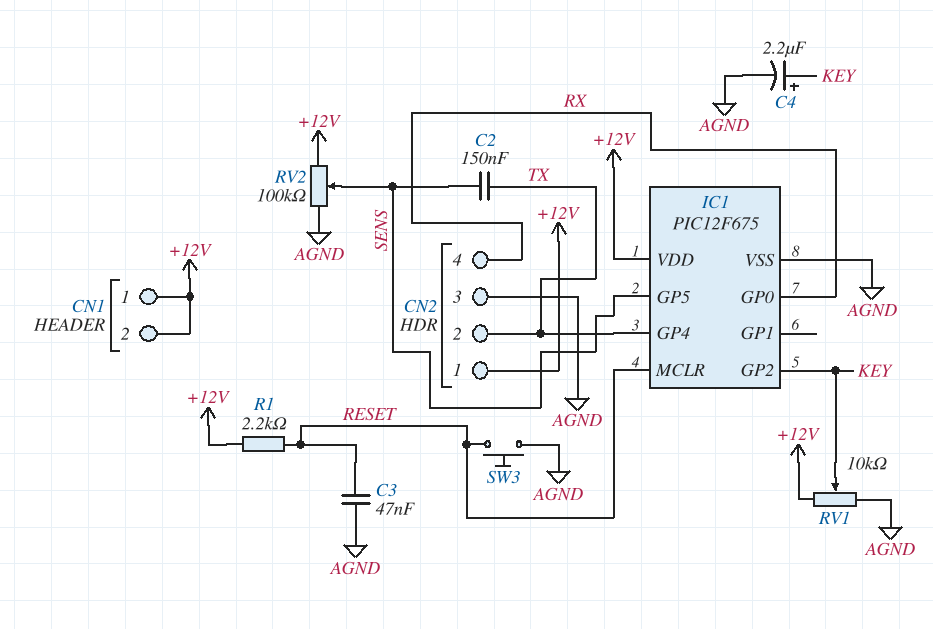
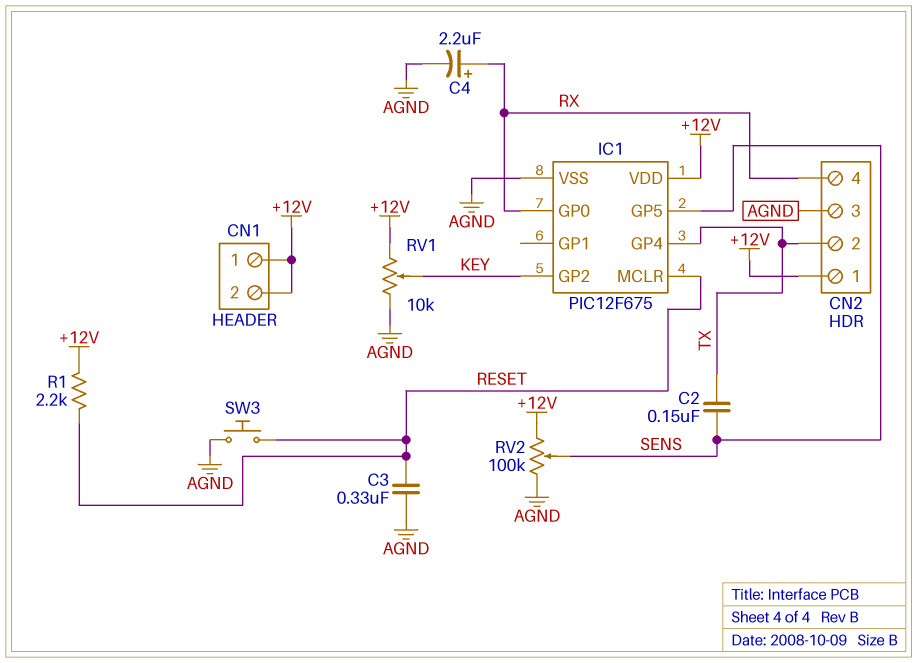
C3: 47nF (AGND, RESET) -> 330nF (AGND, RESET)
C4: 2.2uF (plus KEY, minus AGND) -> 2.2uF (plus RX, minus AGND)

